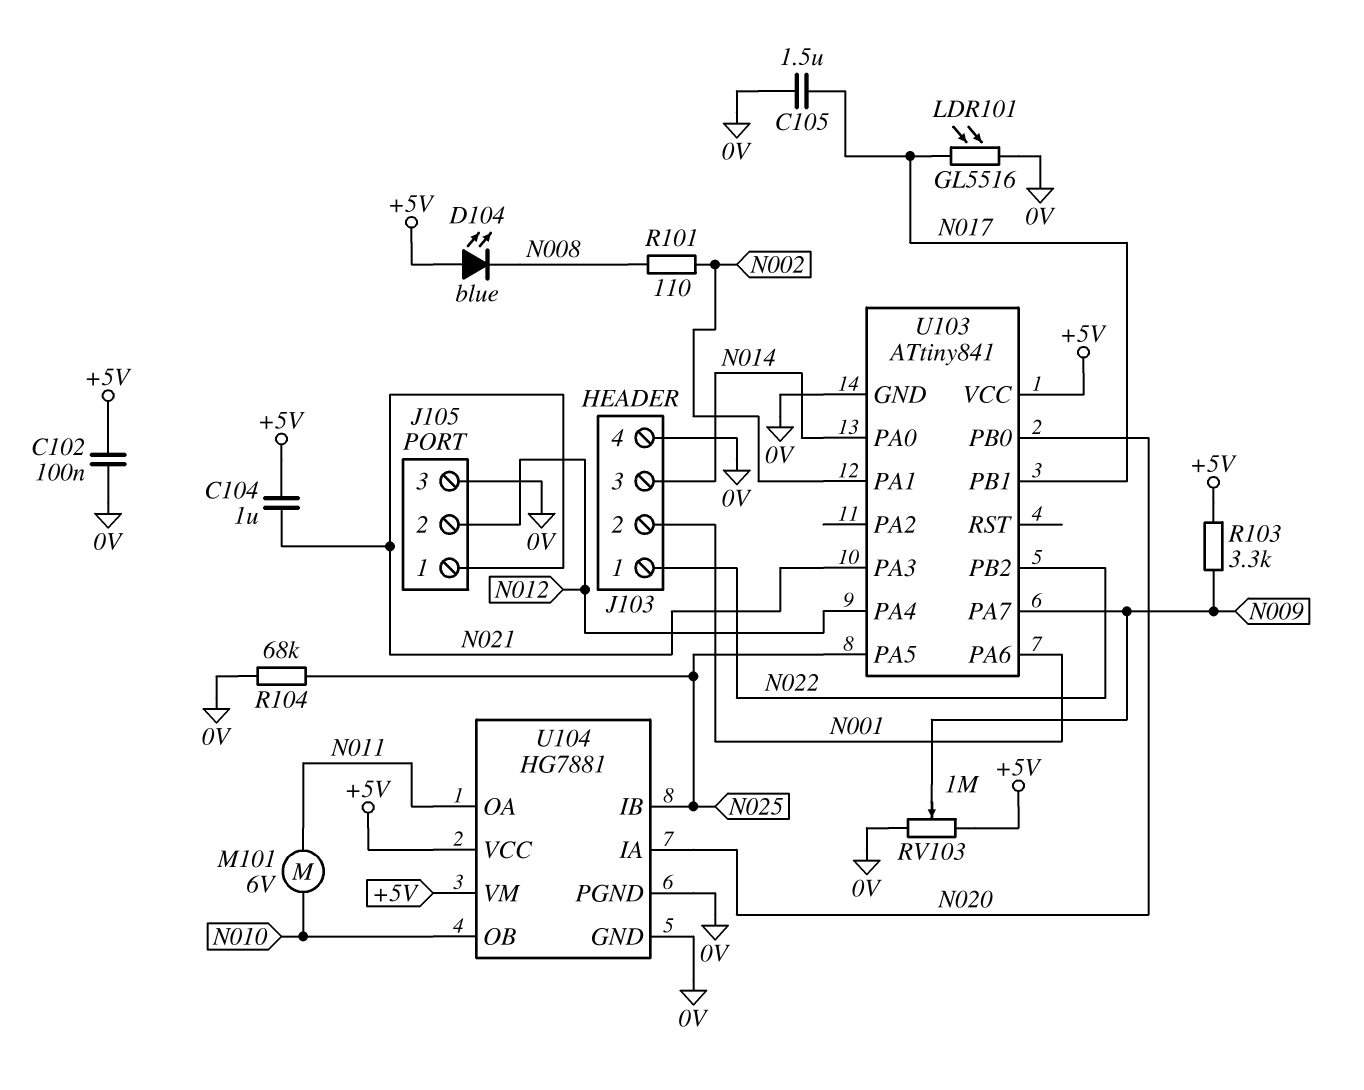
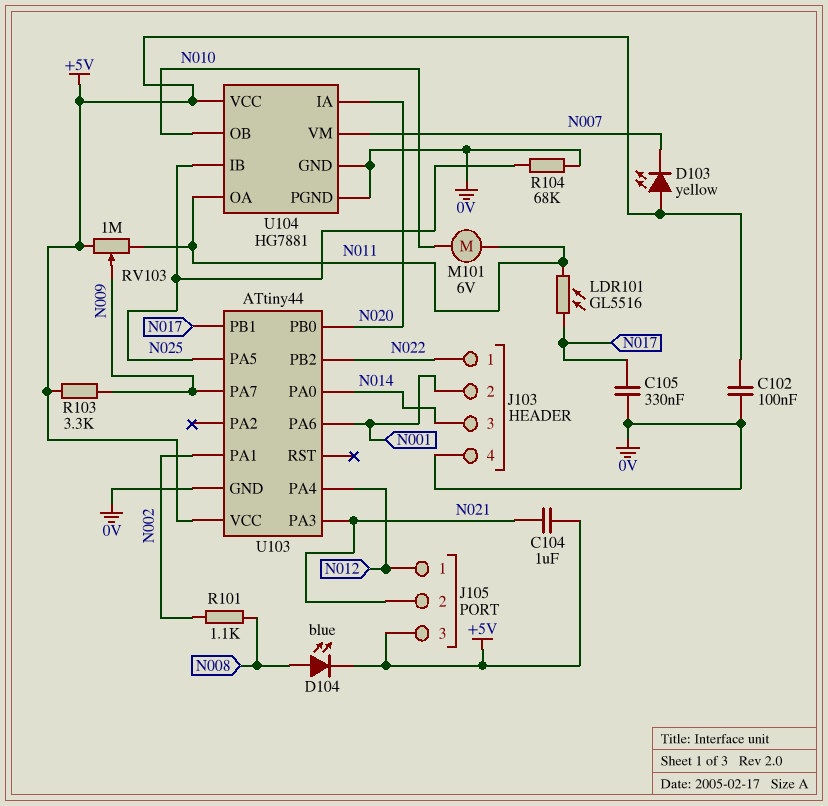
C105: 1.5uF (0V, N017) -> 330nF (0V, N017)
D103: none -> LED yellow (A +5V, K N007)
D104: LED blue (A +5V, K N008) -> LED blue (A N008, K +5V)
J105 pin 1: N021 -> N012
J105 pin 2: N012 -> N021
J105 pin 3: 0V -> +5V
LDR101: GL5516 (0V, N017) -> GL5516 (N011, N017)
R101: 110 (N002, N008) -> 1.1k (N002, N008)
RV103: 1M (+5V, 0V, wiper N009) -> 1M (+5V, N011, wiper N009)
U103: ATtiny841 -> ATtiny44
U104 pin VM: +5V -> N007

